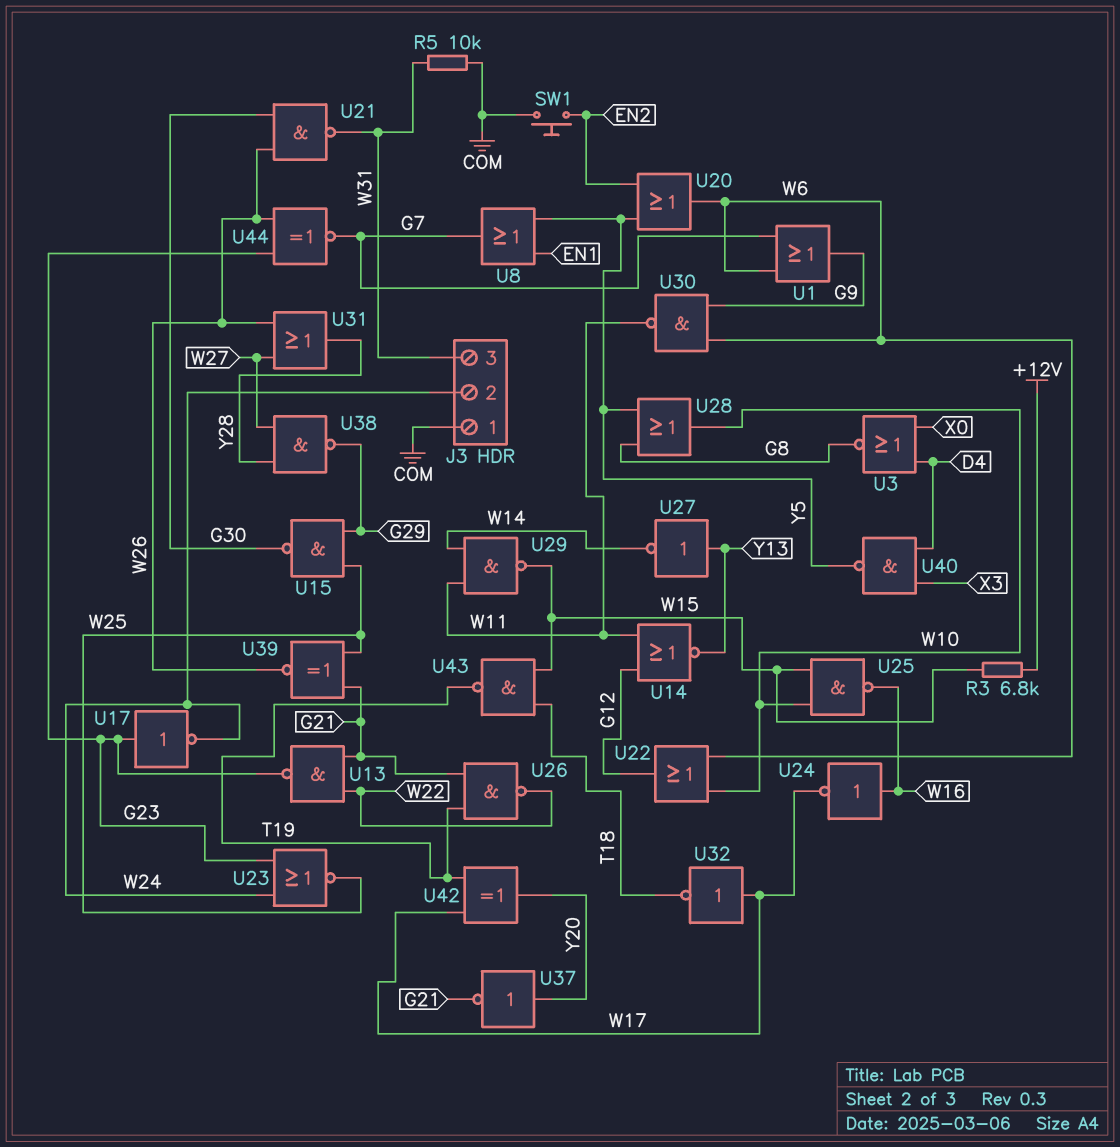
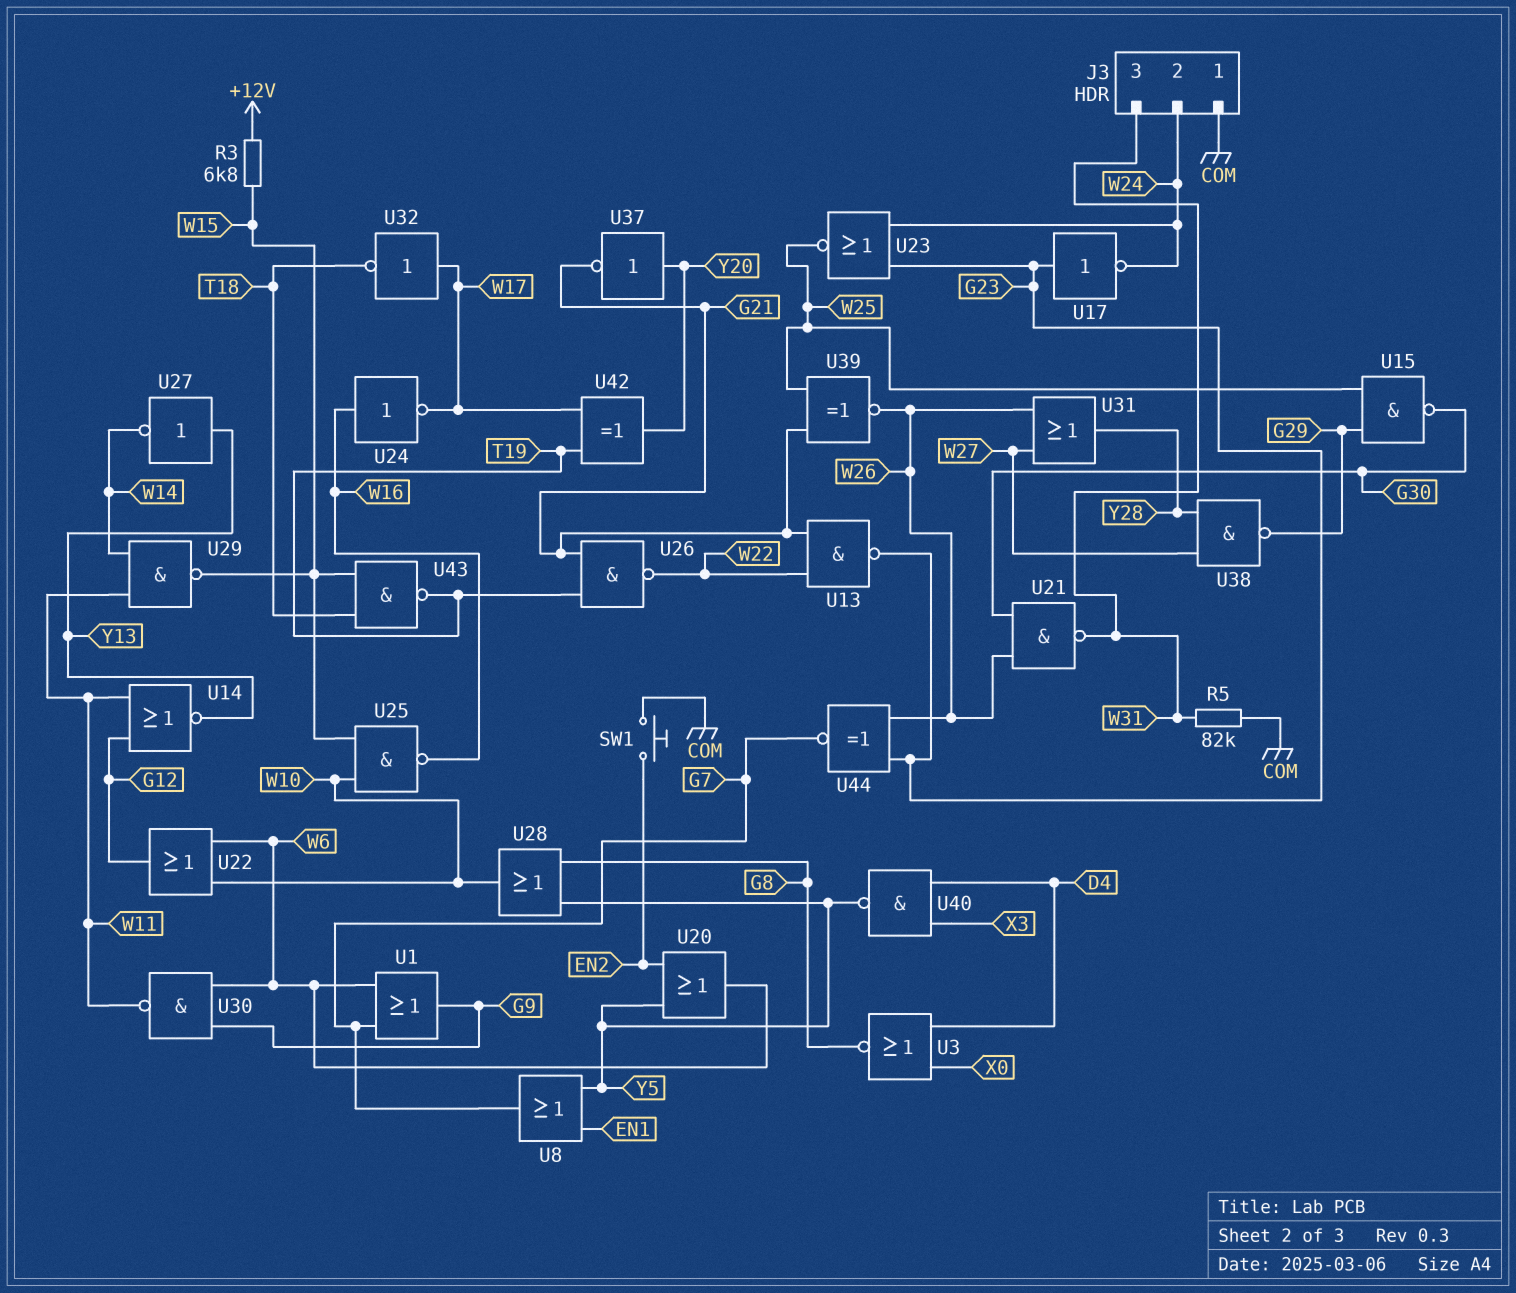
R5: 10k (COM, W31) -> 82k (COM, W31)

